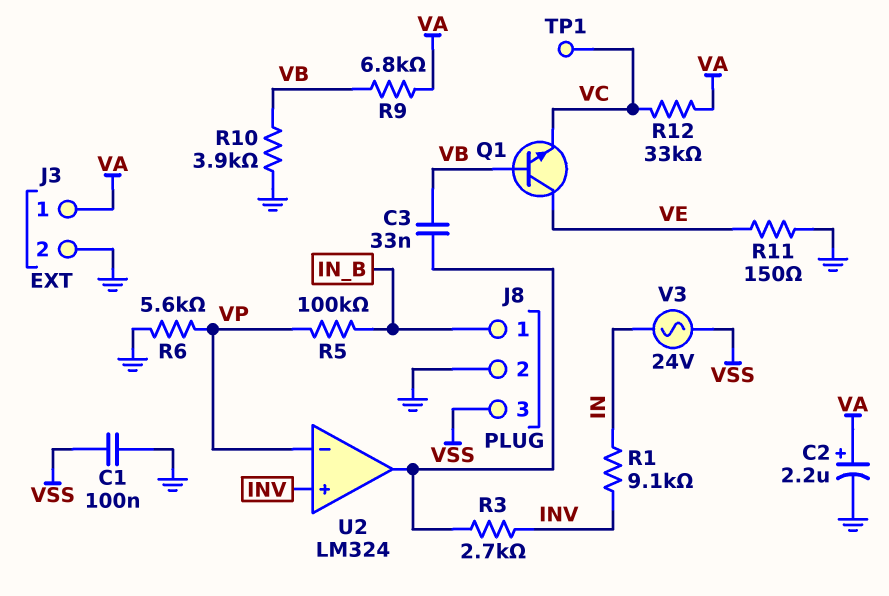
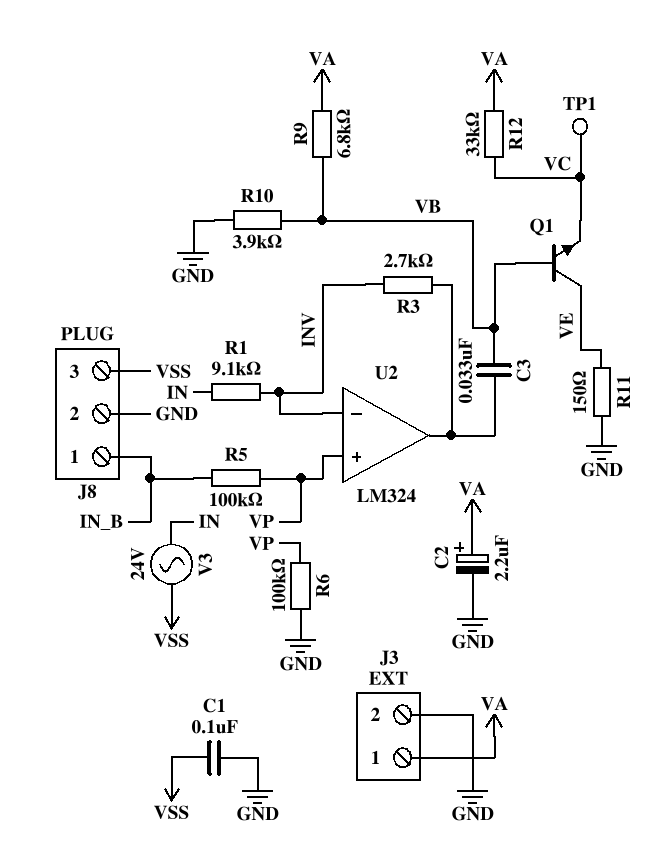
R6: 5.6k (GND, VP) -> 100k (GND, VP)
U2 pin in+: INV -> VP
U2 pin in-: VP -> INV

